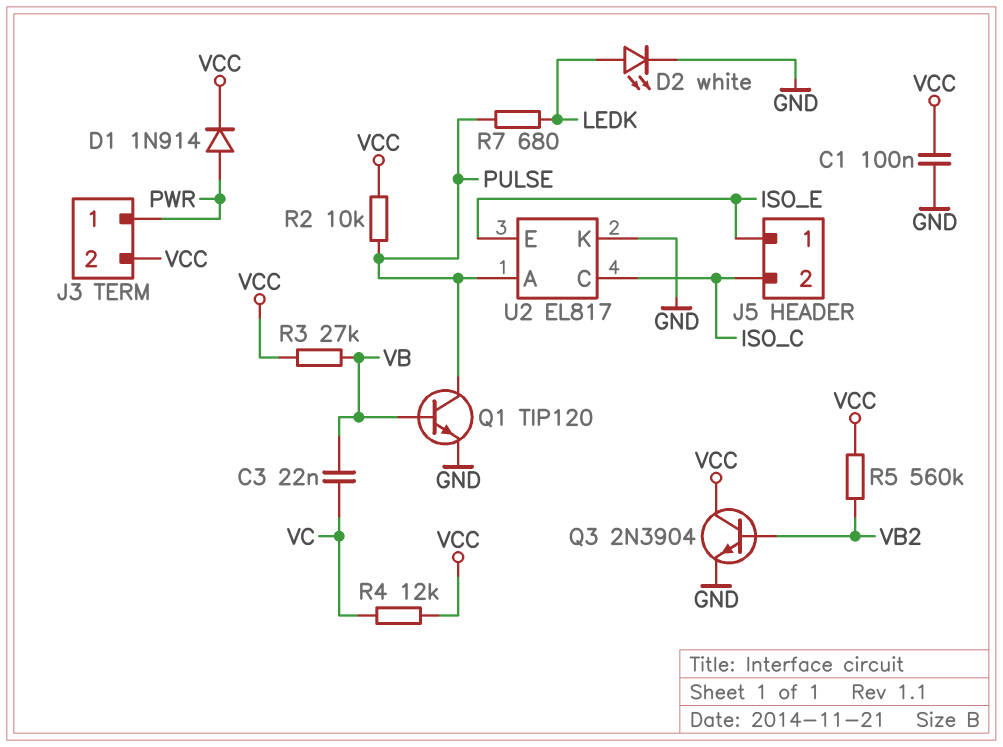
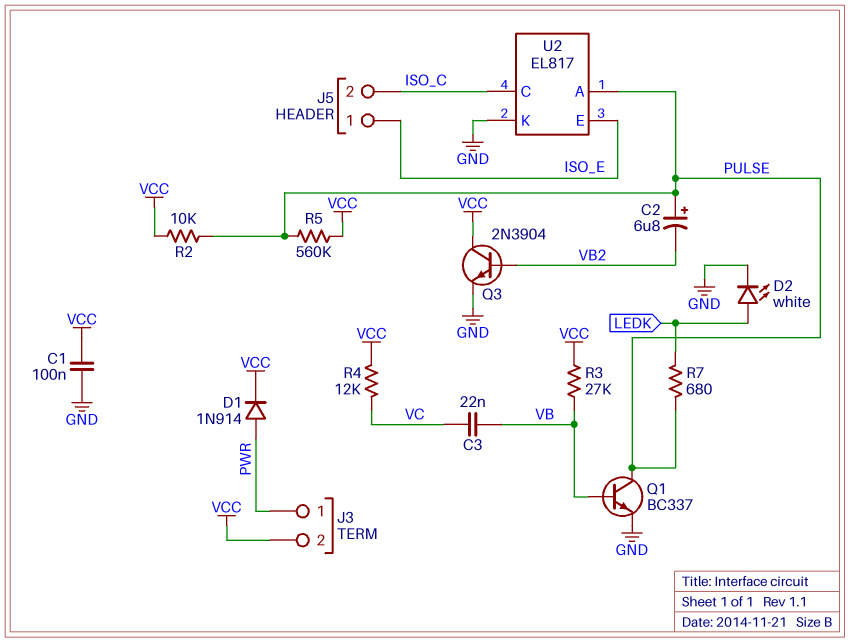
C2: none -> 6.8uF (plus PULSE, minus VB2)
Q1: NPN TIP120 (B VB, C PULSE, E GND) -> NPN BC337 (B VB, C PULSE, E GND)
R5: 560k (VB2, VCC) -> 560k (PULSE, VCC)

